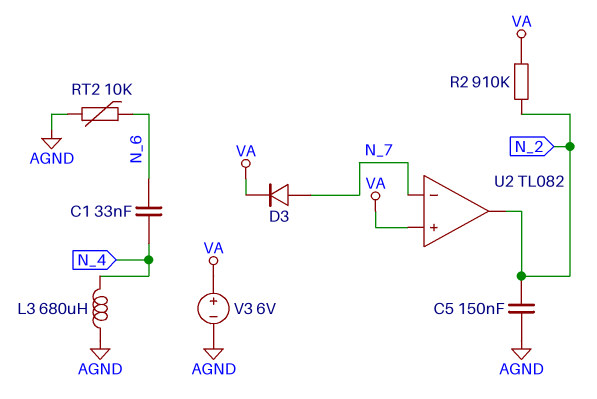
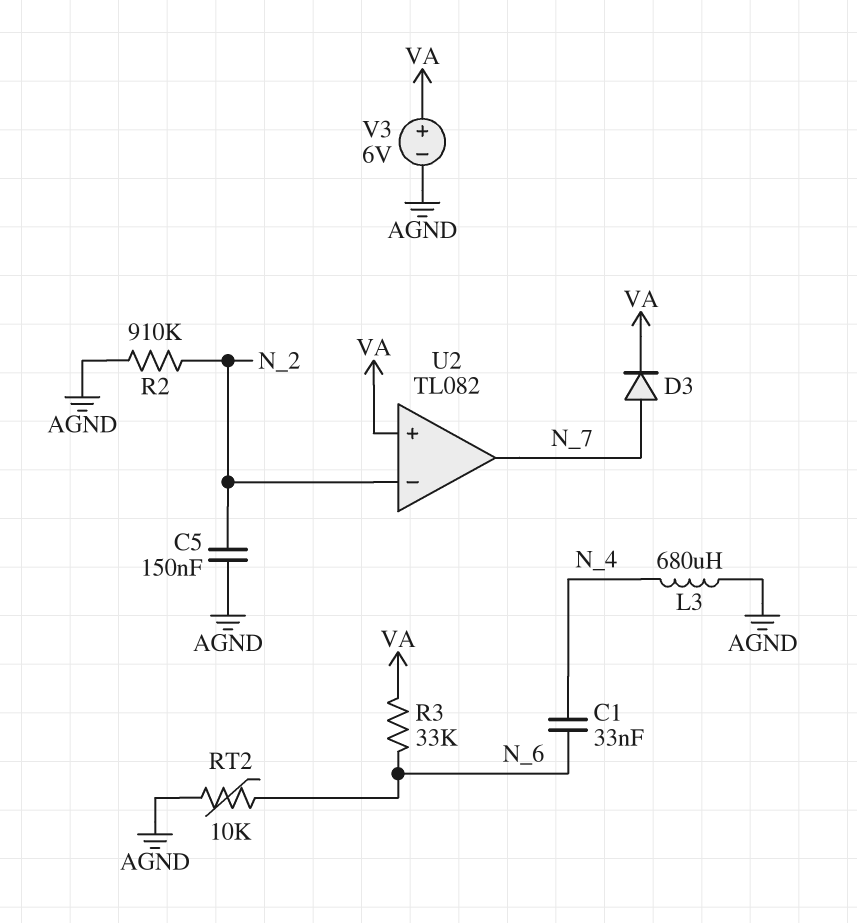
R2: 910k (N_2, VA) -> 910k (AGND, N_2)
R3: none -> 33k (N_6, VA)
U2 pin in-: N_7 -> N_2
U2 pin out: N_2 -> N_7

